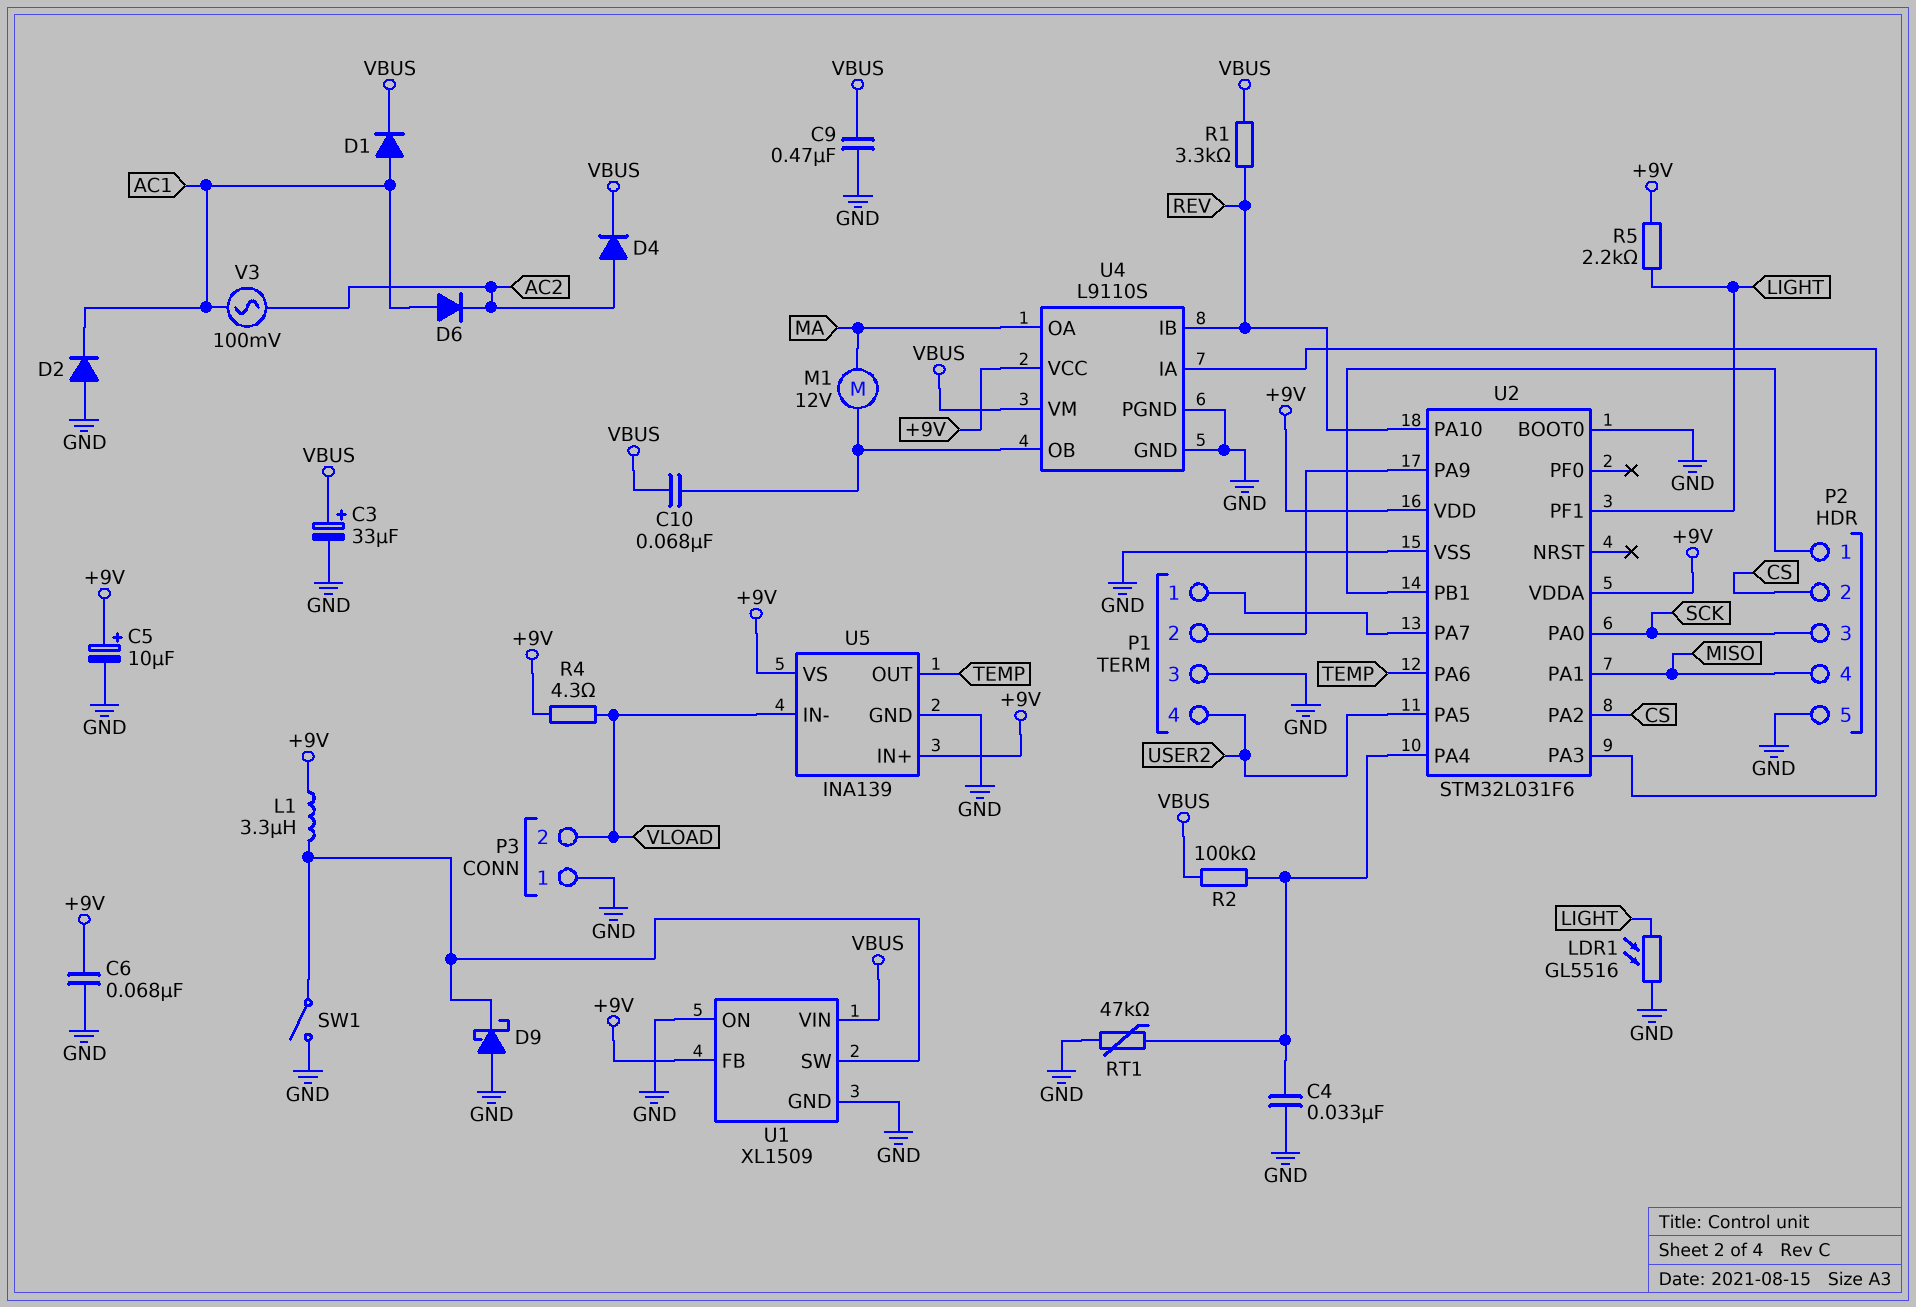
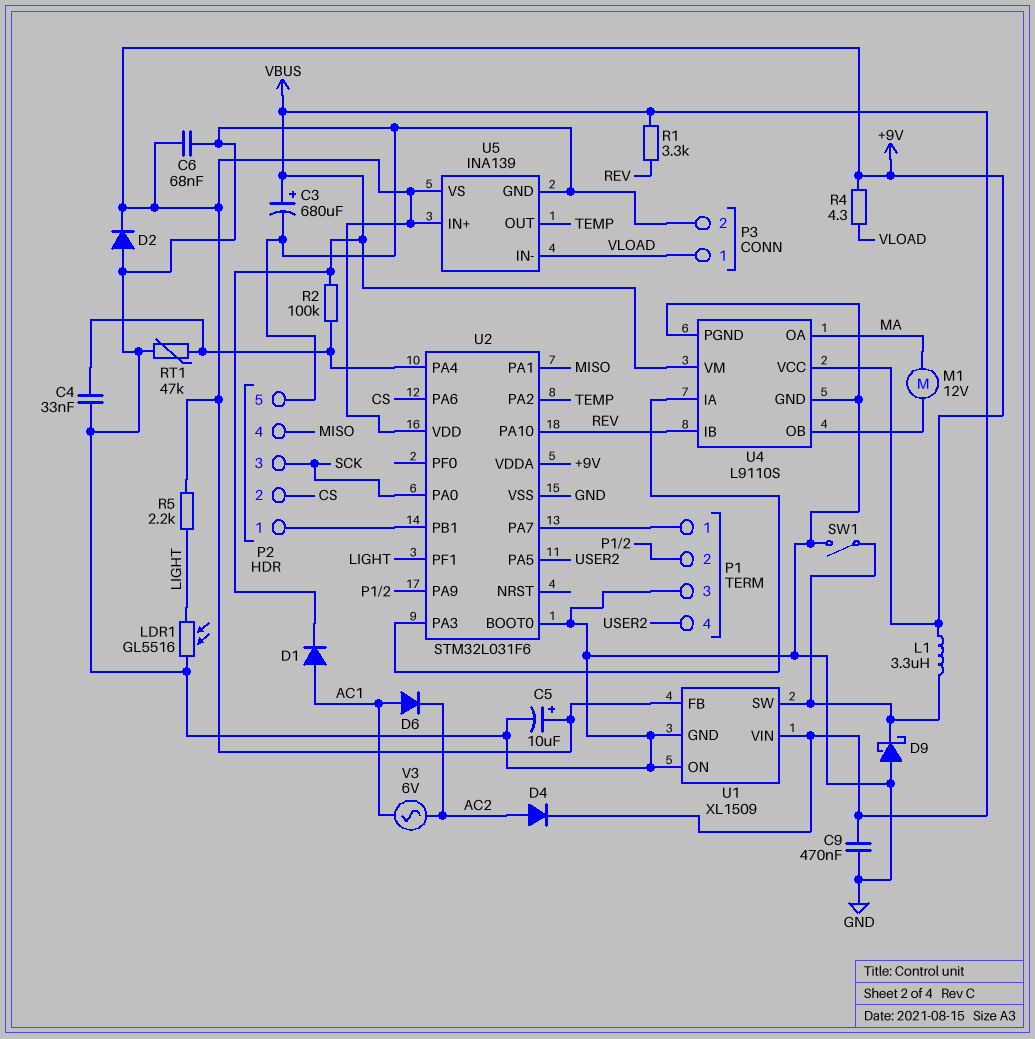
C3: 33uF (plus VBUS, minus GND) -> 680uF (plus VBUS, minus GND)
C10: 68nF (U4/OB, VBUS) -> none
D2: diode (A GND, K AC1) -> diode (A GND, K +9V)
P3 pin 1: GND -> VLOAD
P3 pin 2: VLOAD -> GND
U2 pin PA2: CS -> TEMP
U2 pin PA6: TEMP -> CS
V3: AC 100mV (AC1, AC2) -> AC 6V (AC1, AC2)

